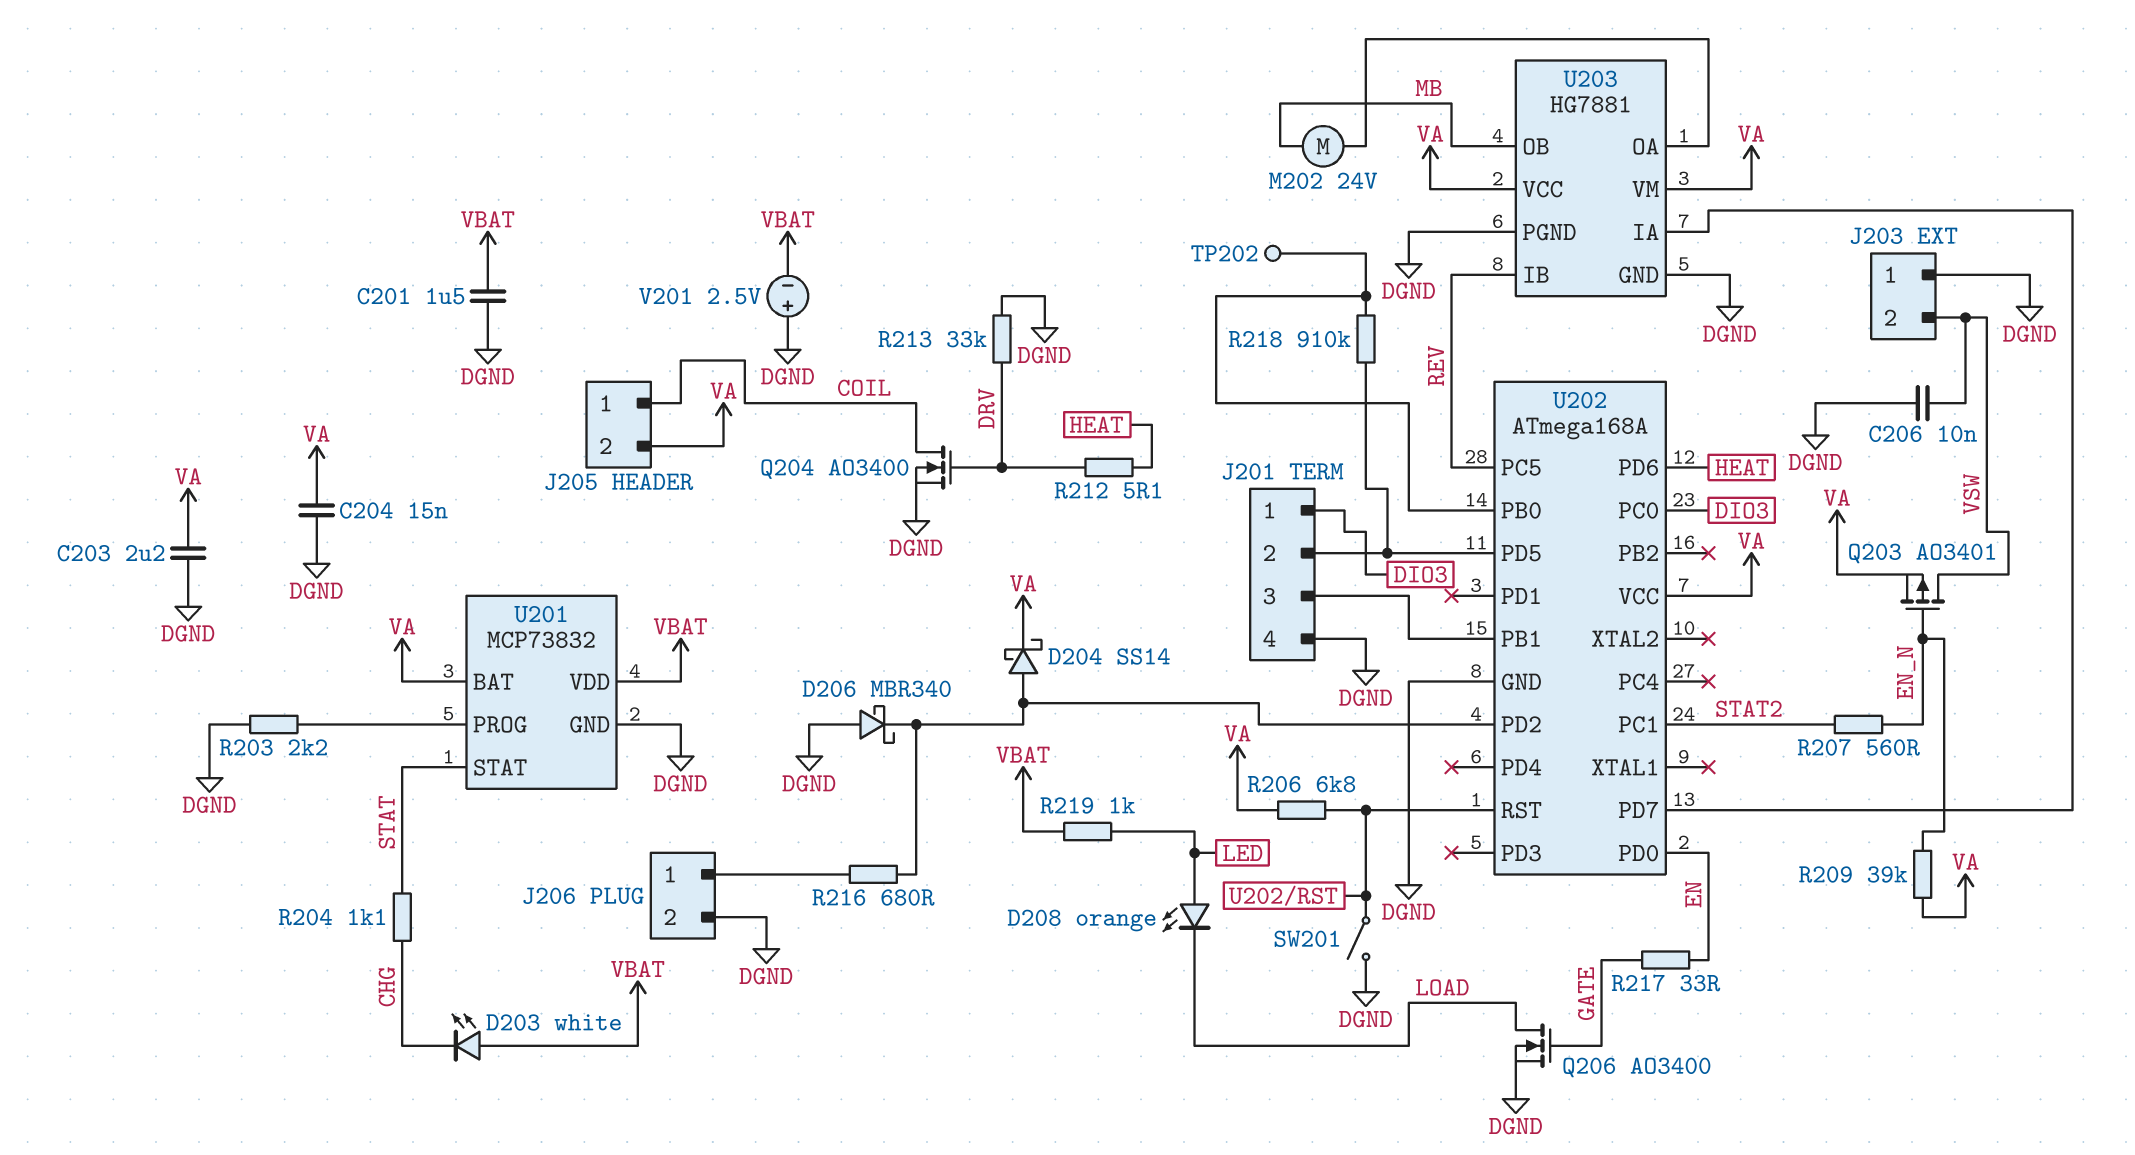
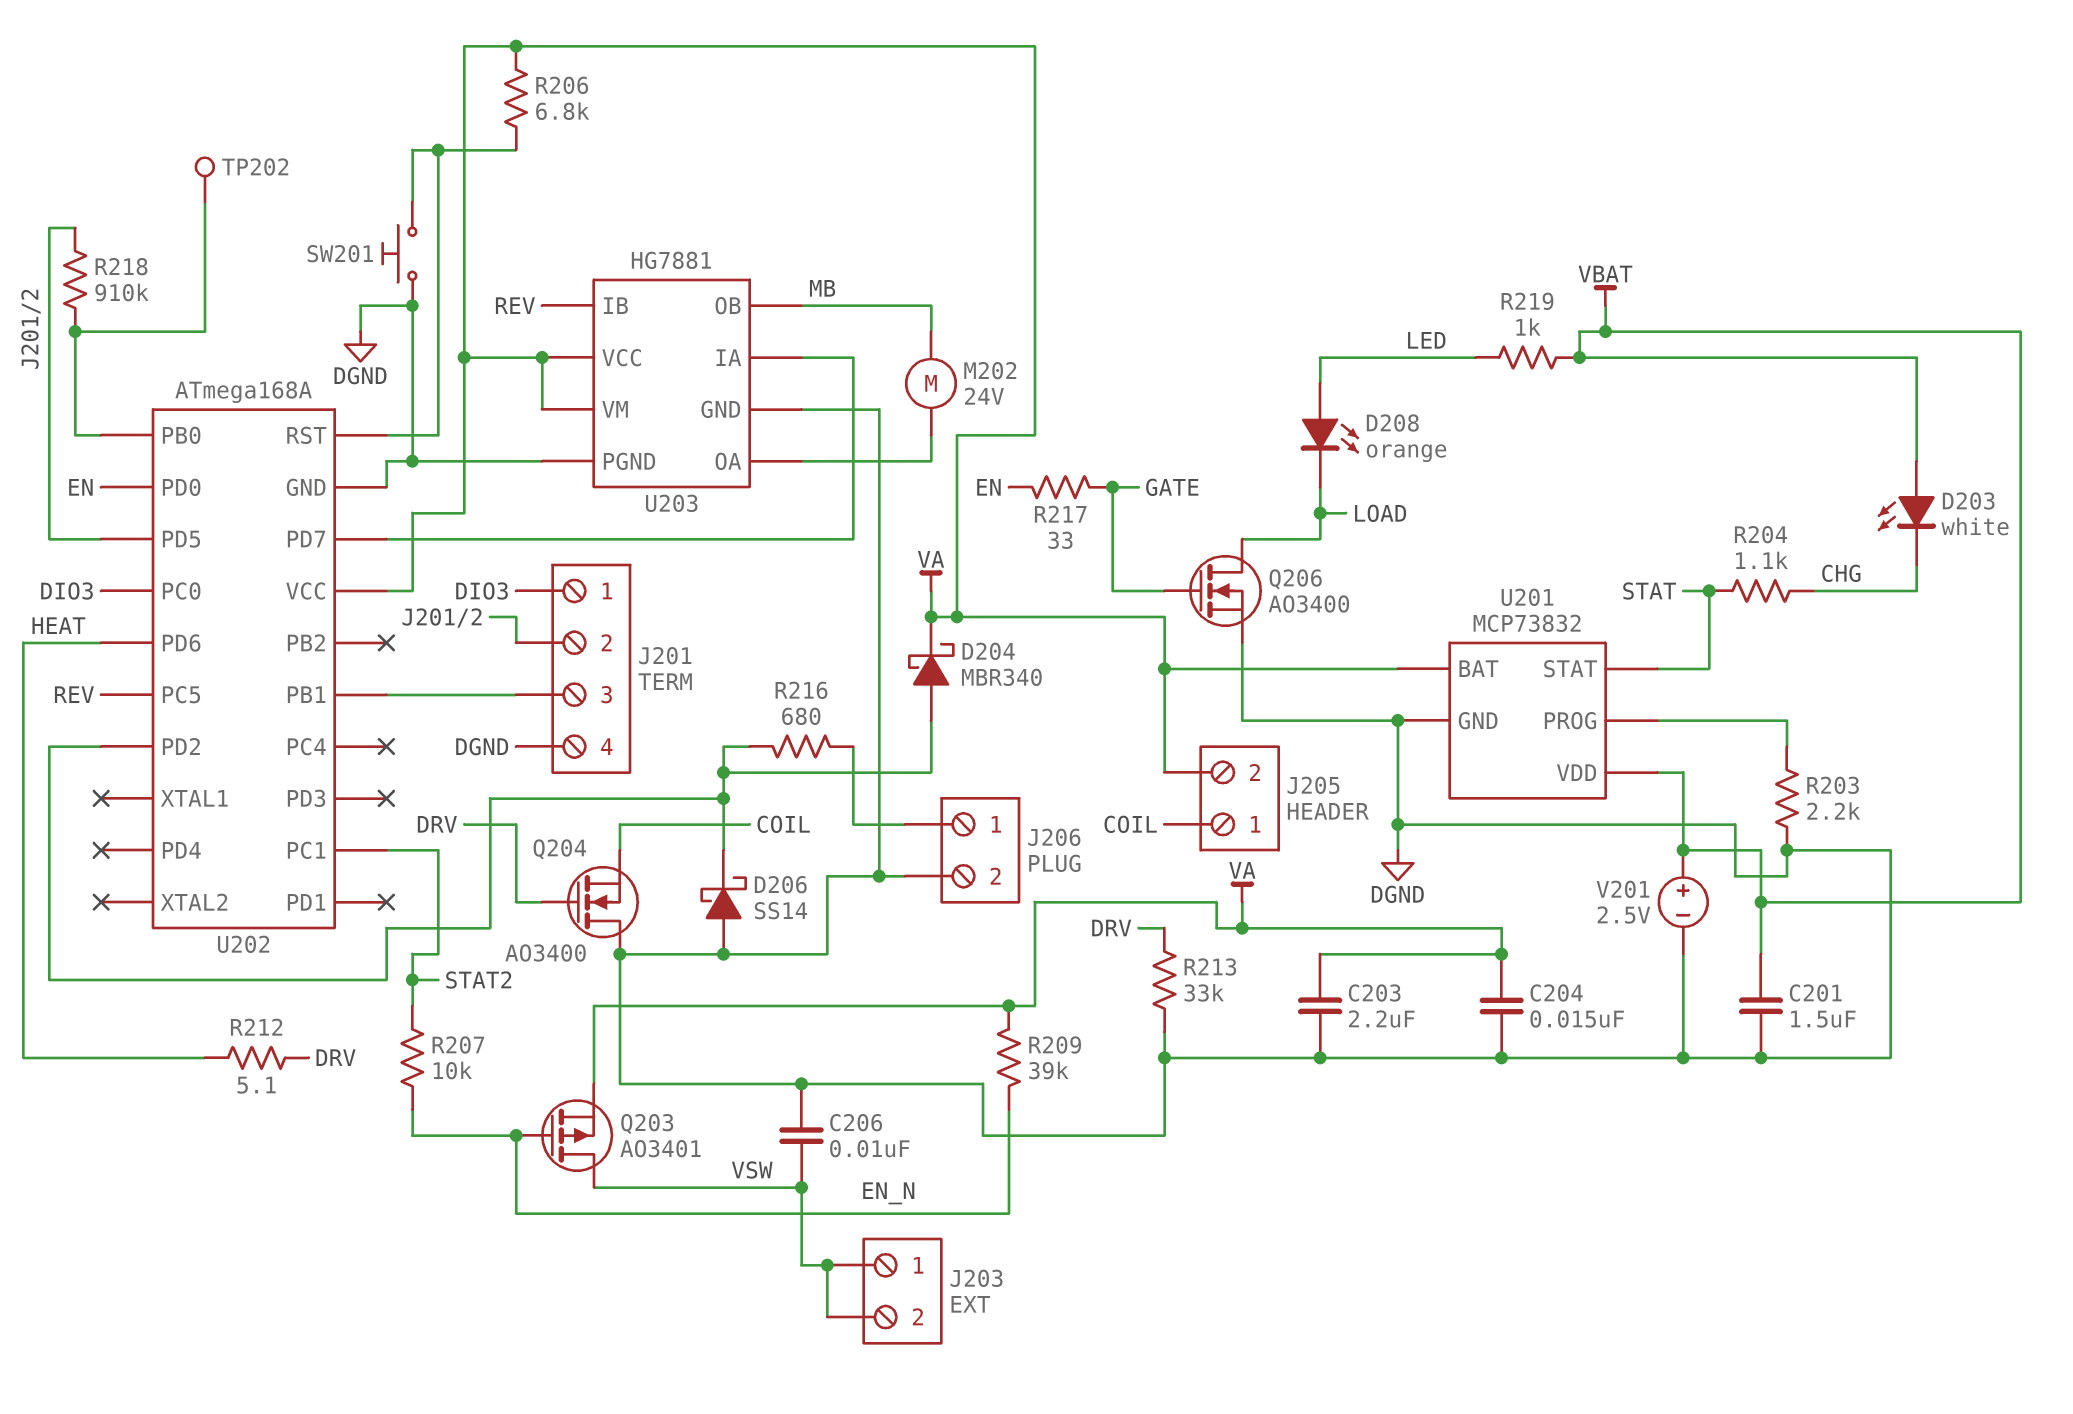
D204: schottky SS14 (A U202/PD2, K VA) -> schottky MBR340 (A U202/PD2, K VA)
D206: schottky MBR340 (A DGND, K U202/PD2) -> schottky SS14 (A DGND, K U202/PD2)
J203 pin 1: DGND -> VSW
Q204: NMOS AO3400 (G DRV, D COIL, S DGND) -> NMOS AO3400 (G DRV, D DGND, S COIL)
R207: 560 (EN_N, STAT2) -> 10k (EN_N, STAT2)
SW201: switch (DGND, U202/RST) -> button (DGND, U202/RST)
V201: 2.5V (plus DGND, minus VBAT) -> 2.5V (plus VBAT, minus DGND)

